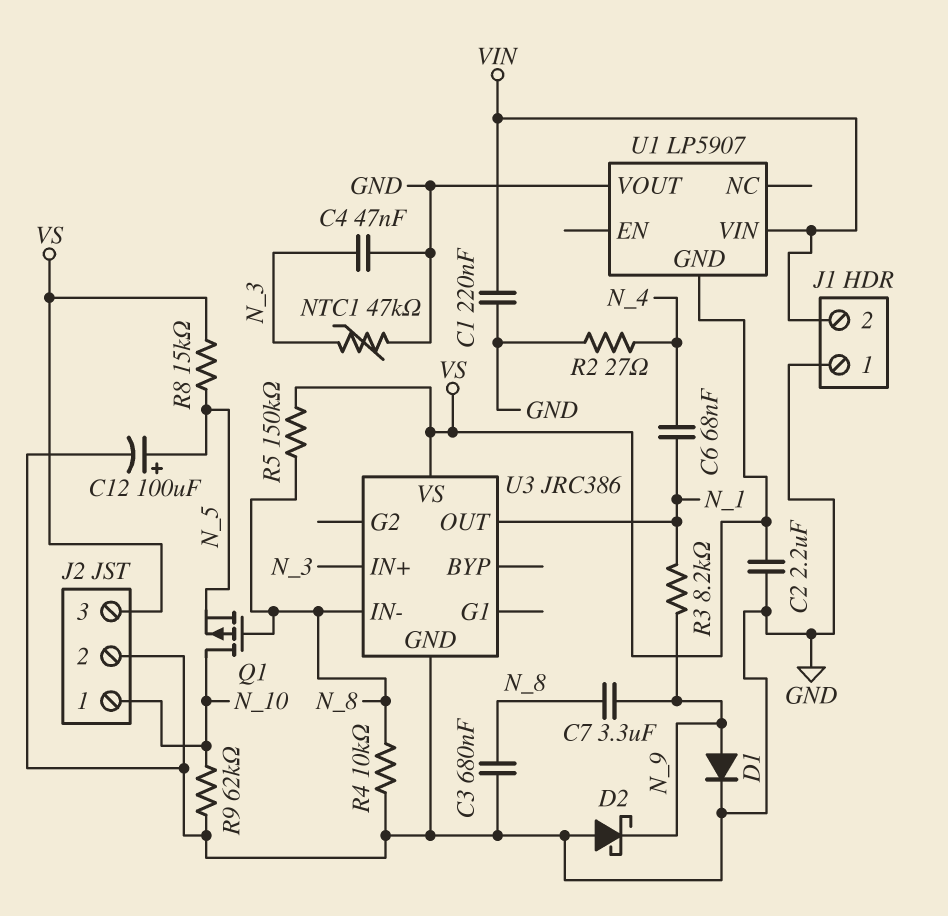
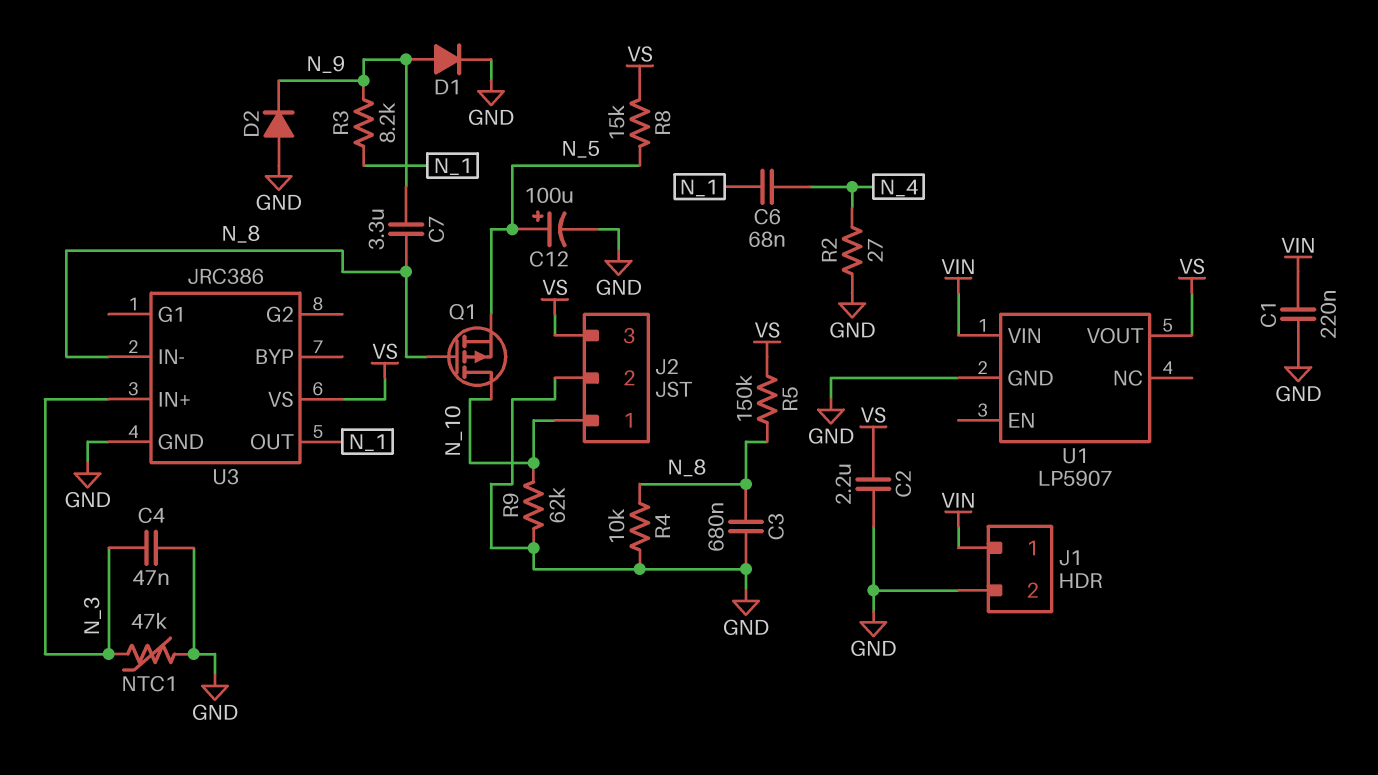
D2: schottky (A GND, K N_9) -> diode (A GND, K N_9)
J1 pin 1: GND -> VIN
J1 pin 2: VIN -> GND
U1 pin GND: VS -> GND
U1 pin VOUT: GND -> VS

